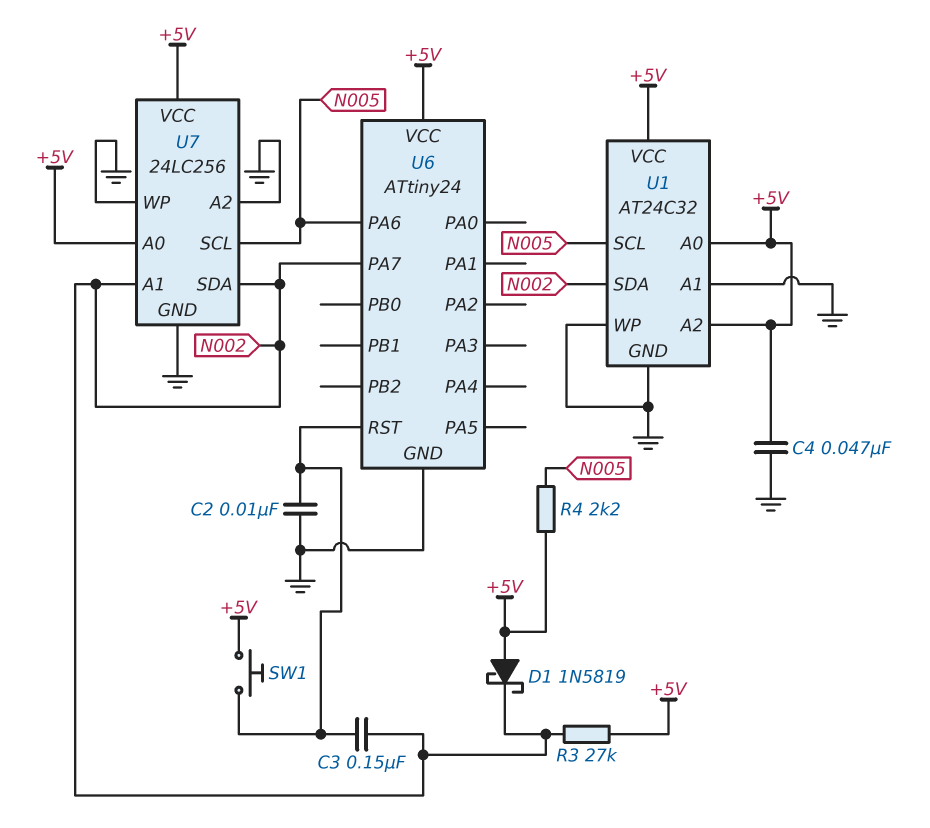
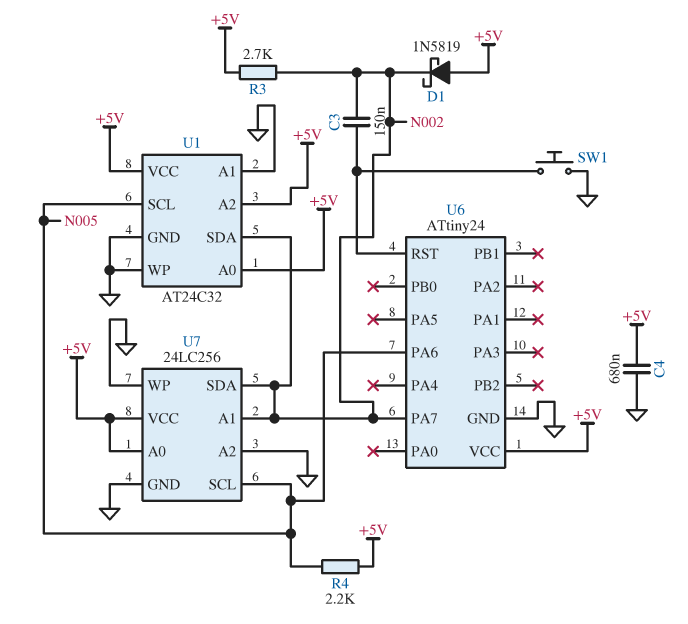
C2: 10nF (GND, U6/RST) -> none
C4: 47nF (+5V, GND) -> 680nF (+5V, GND)
R3: 27k (+5V, N002) -> 2.7k (+5V, N002)
SW1: button (+5V, U6/RST) -> button (GND, U6/RST)

